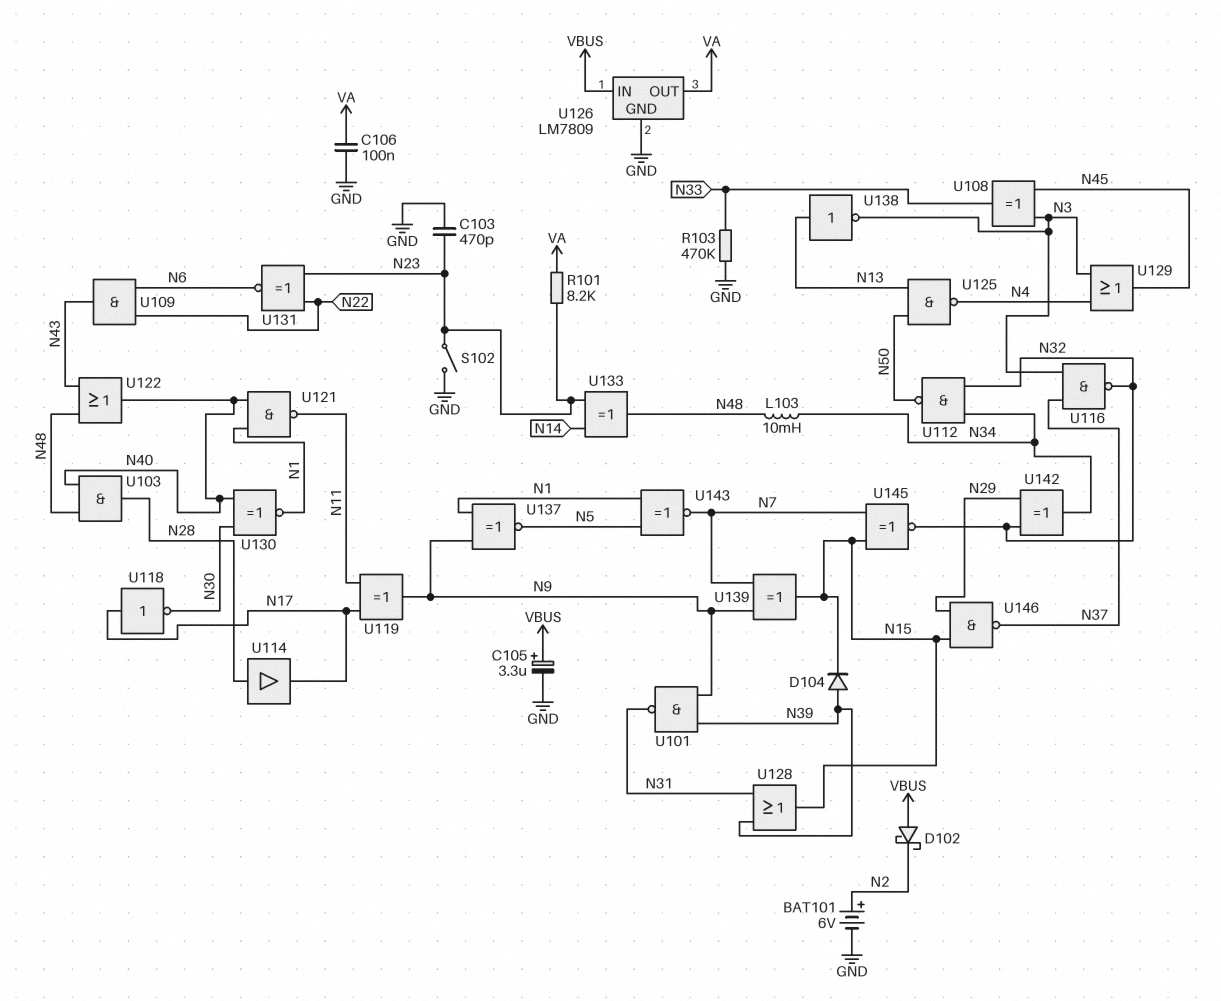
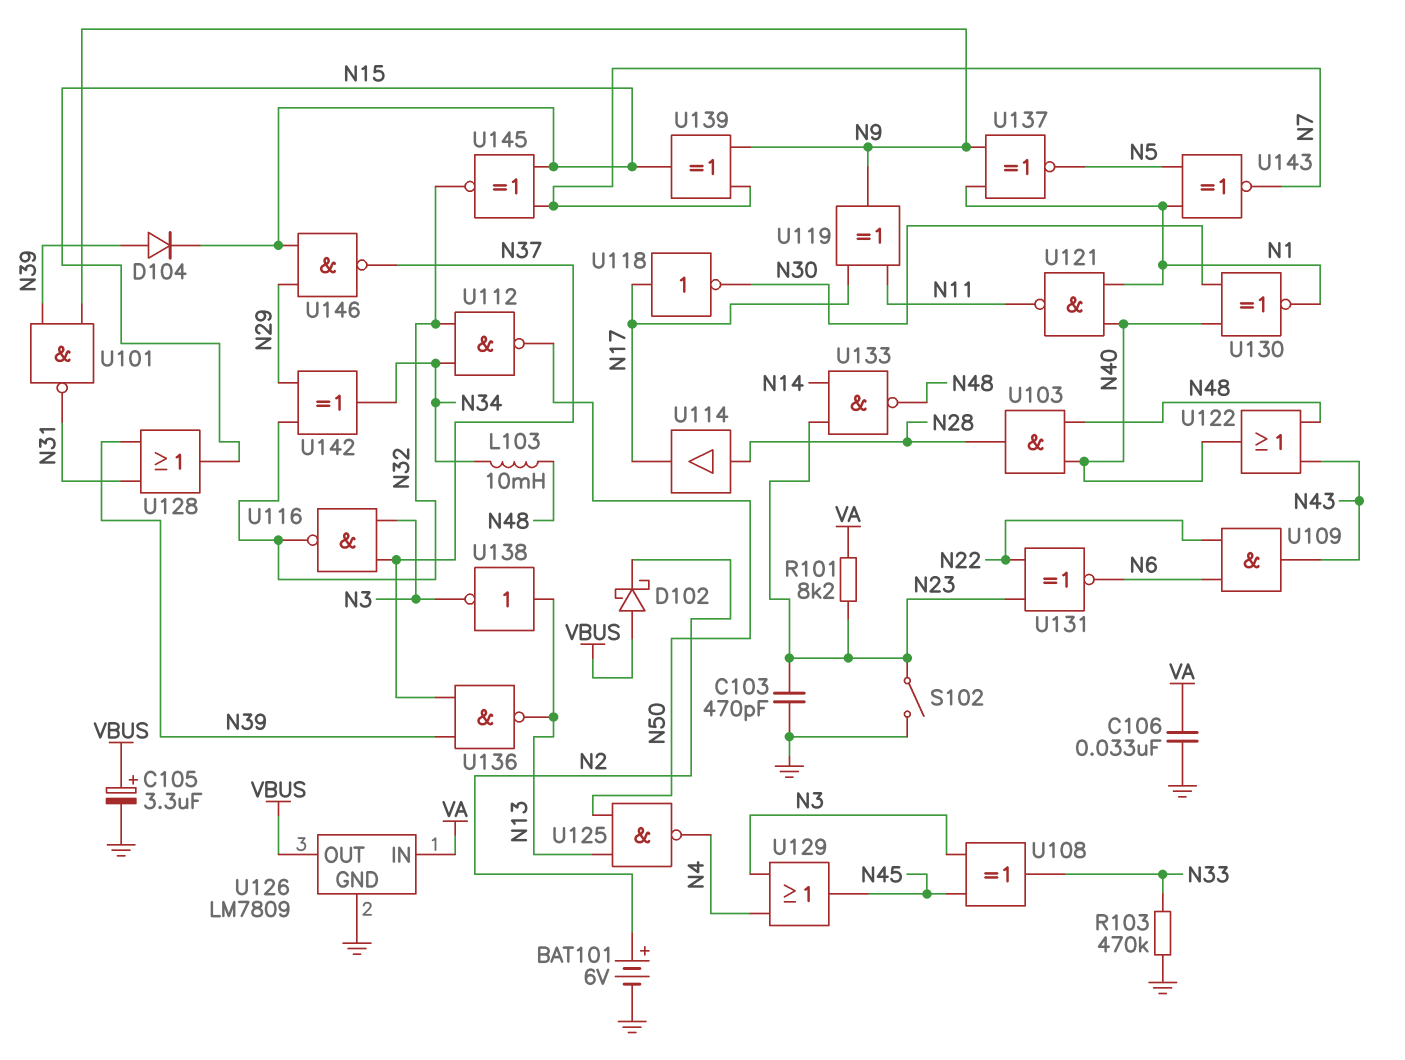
C106: 100nF (GND, VA) -> 33nF (GND, VA)
U126 pin IN: VBUS -> VA
U126 pin OUT: VA -> VBUS
U133: XOR (in N14, in N23, out N48) -> NAND (in N14, in N23, out N48)
U136: none -> NAND (in N37, in N39, out N13)

